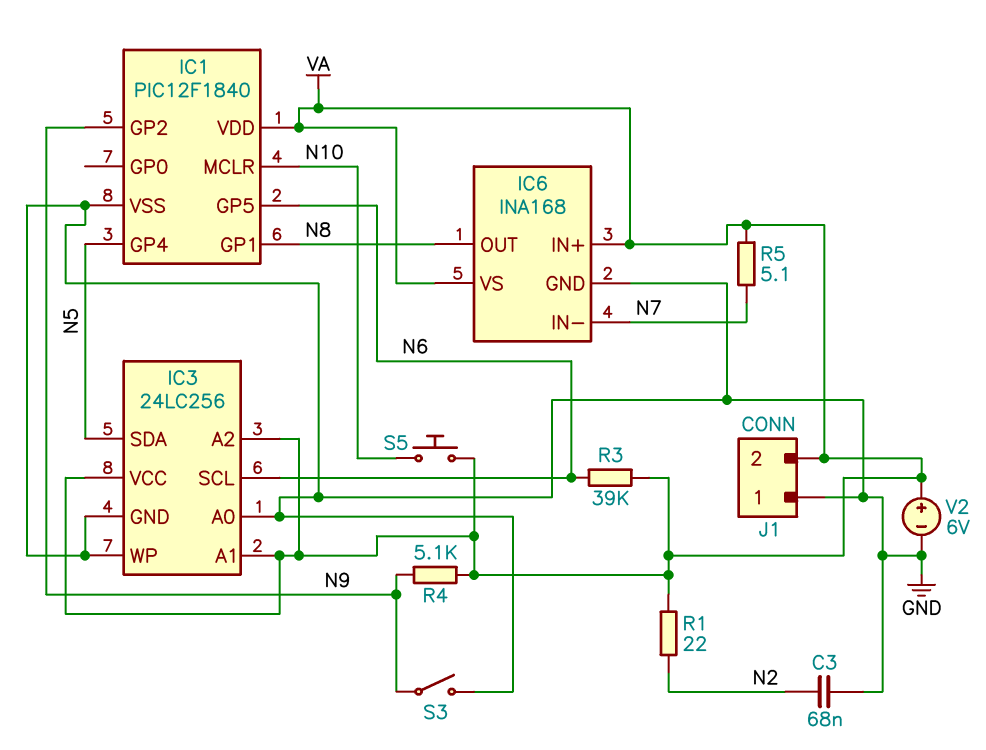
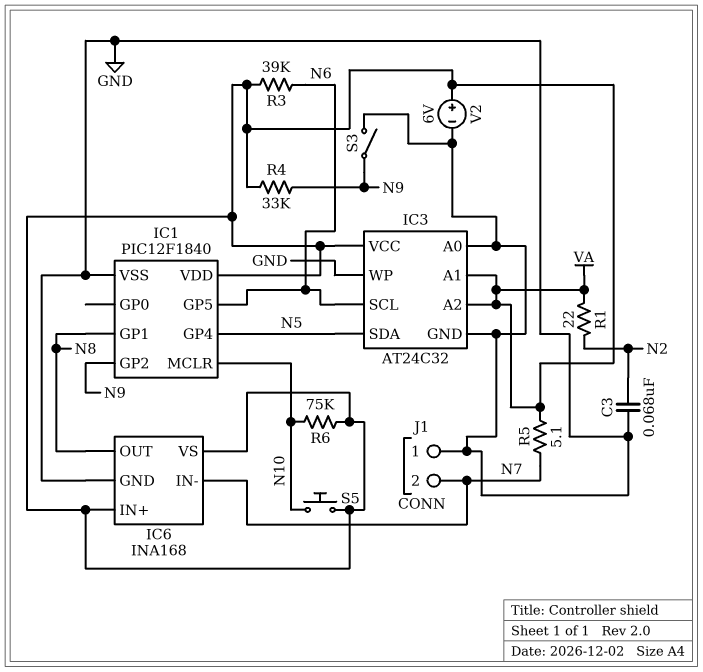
IC3: 24LC256 -> AT24C32
J1 pin 2: VA -> N7
R4: 5.1k (N9, VA) -> 33k (N9, VA)
R6: none -> 75k (N10, VA)

